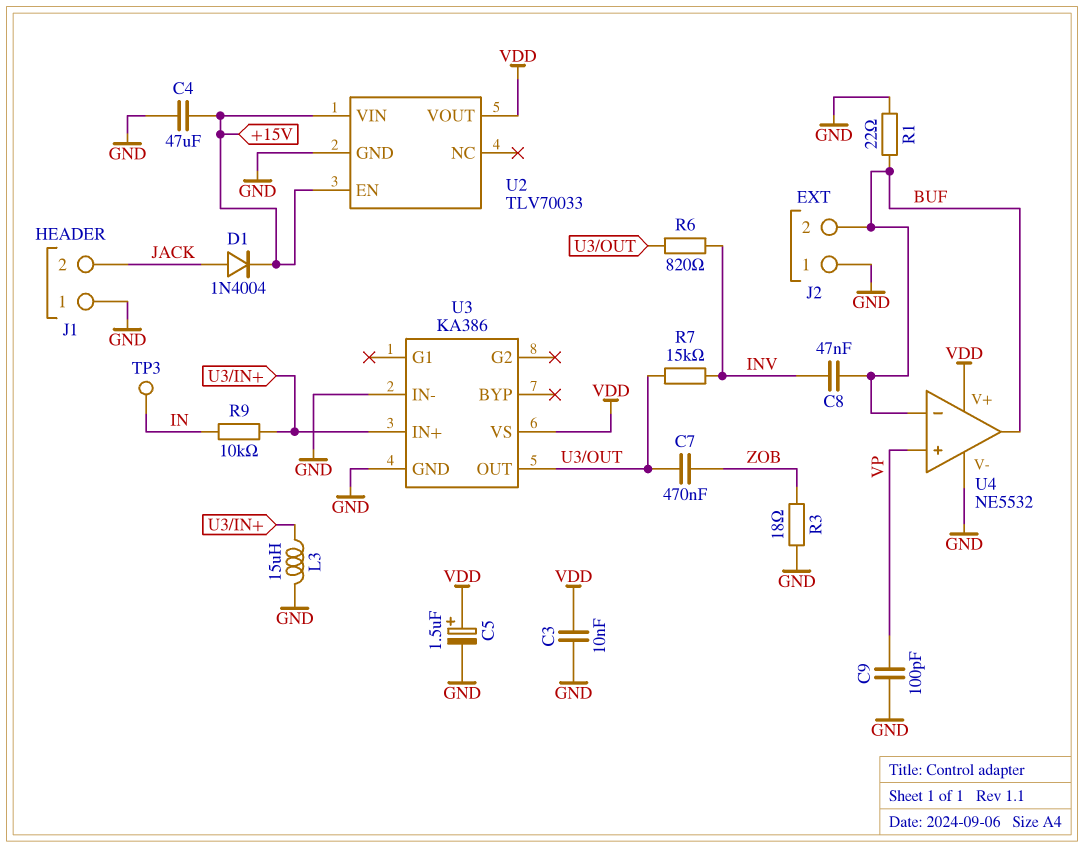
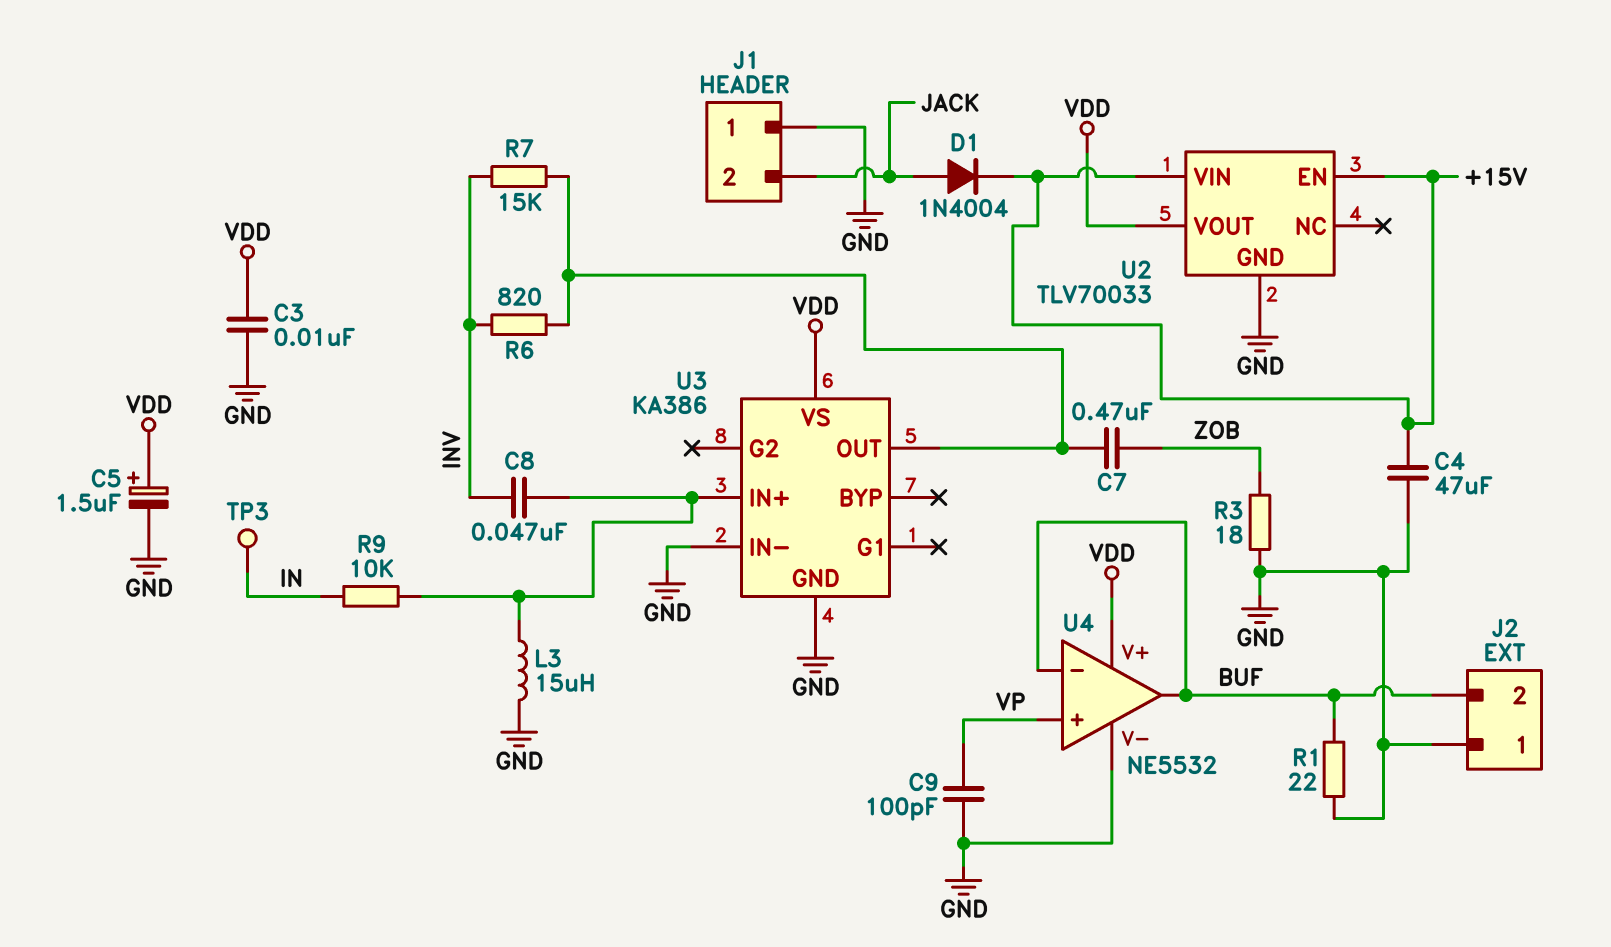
C8: 47nF (BUF, INV) -> 47nF (INV, U3/IN+)

